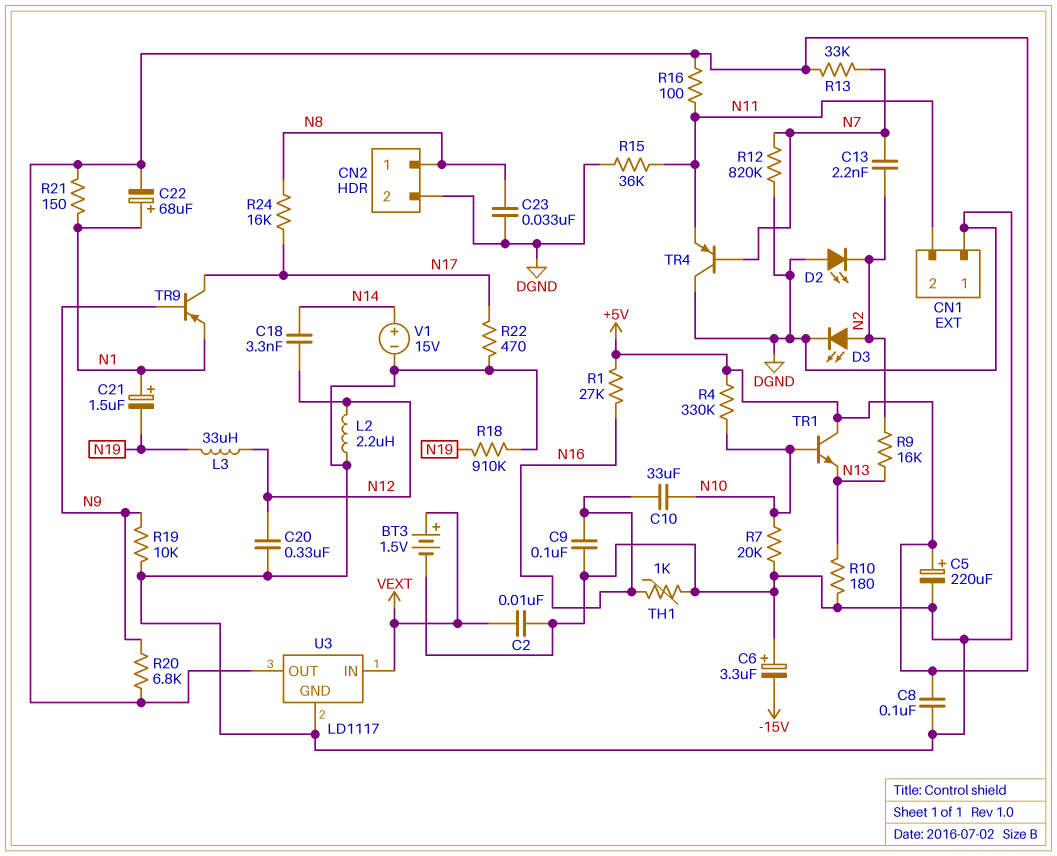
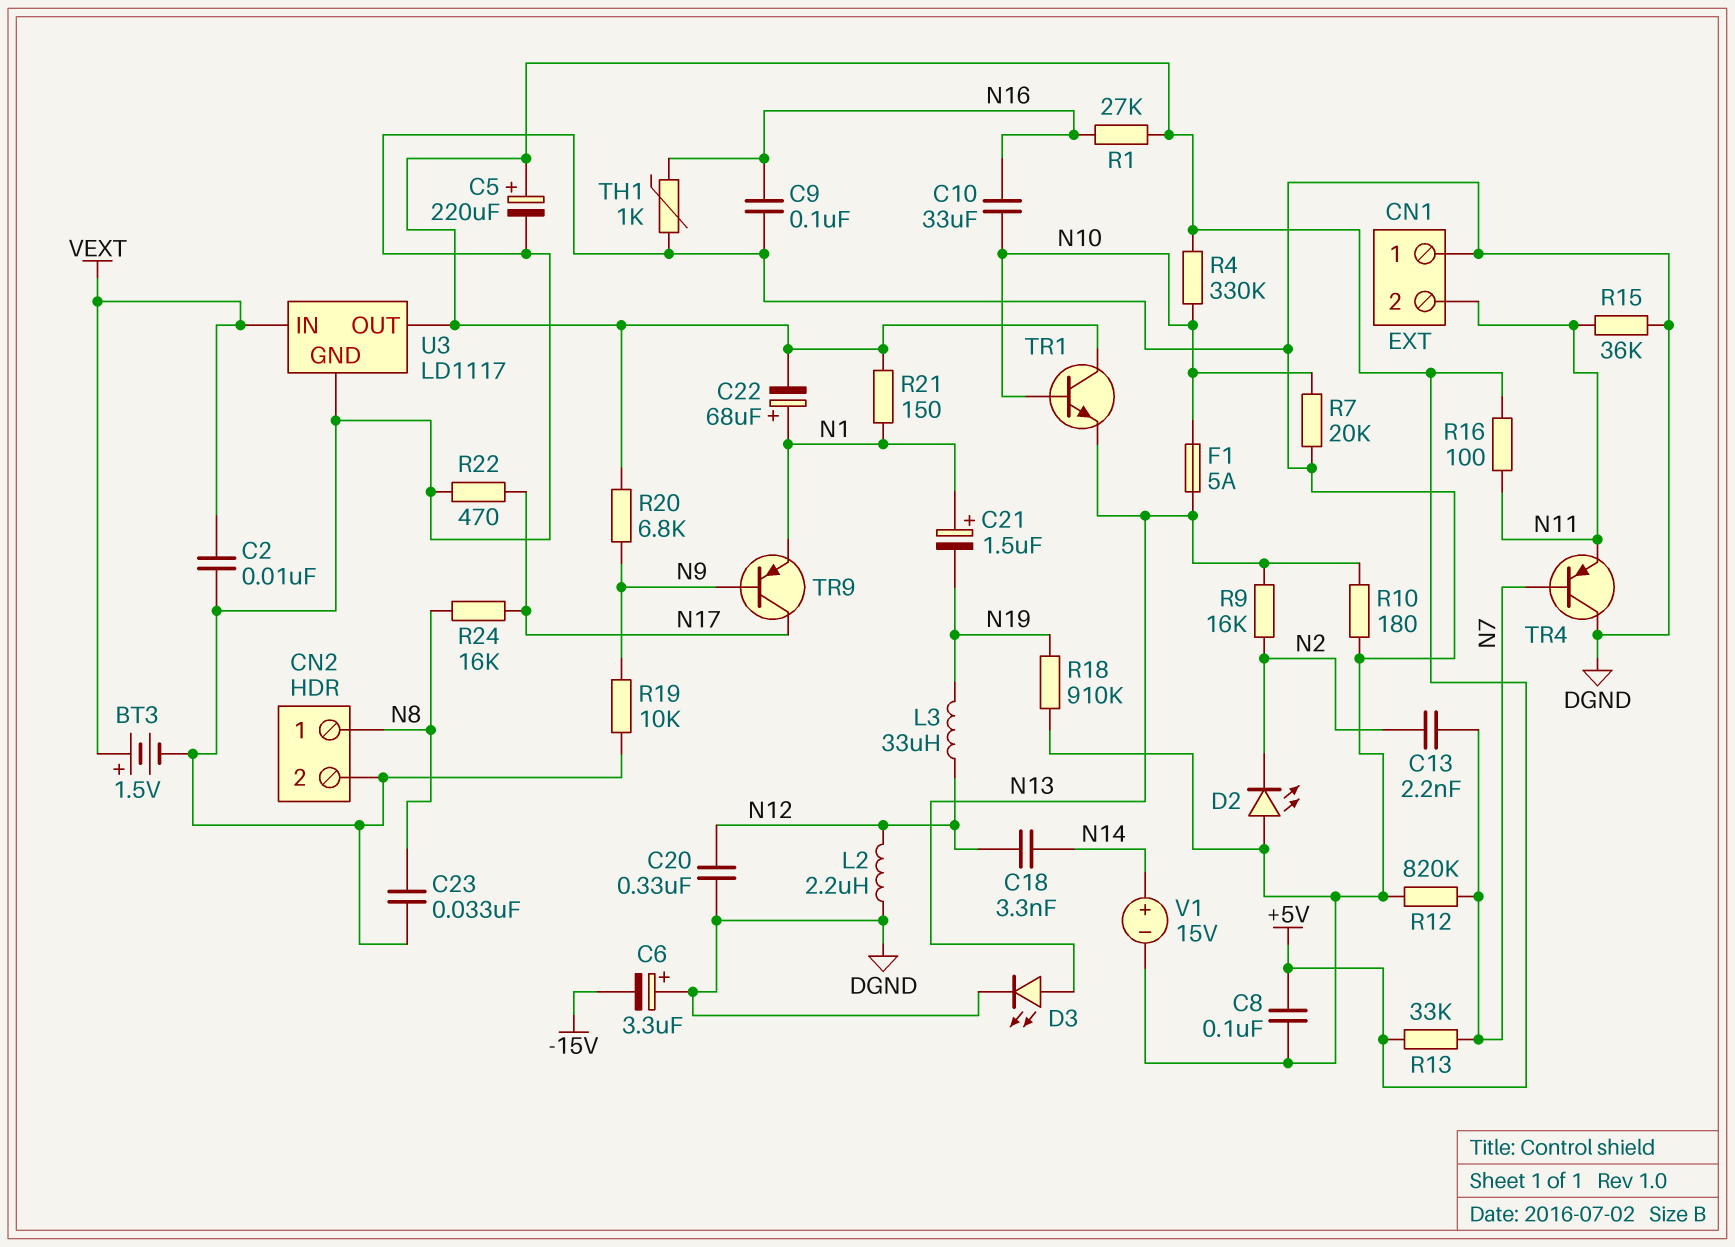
D3: LED (A N2, K DGND) -> LED (A N13, K DGND)
F1: none -> 5A (N10, N13)

